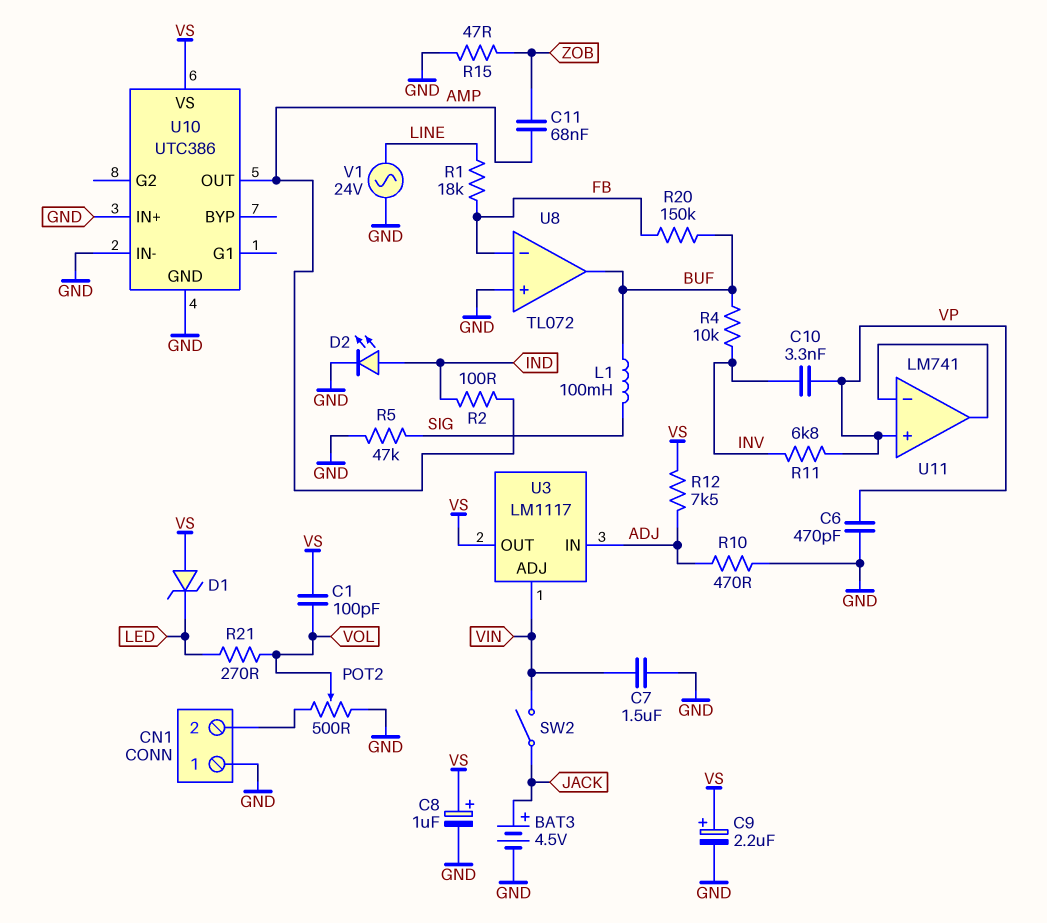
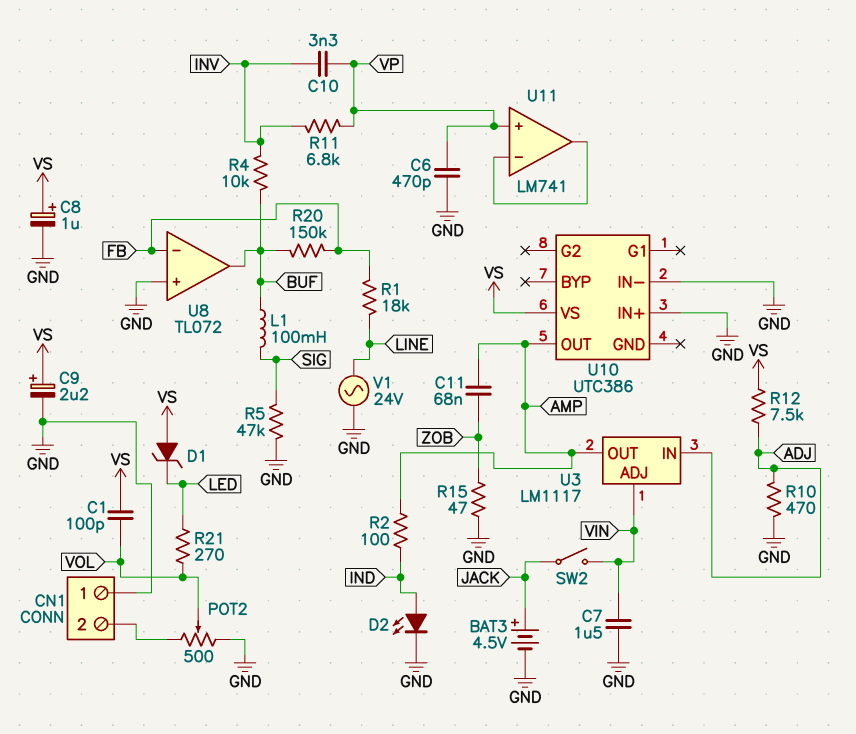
U3 pin OUT: VS -> AMP
U10 pin GND: GND -> none

